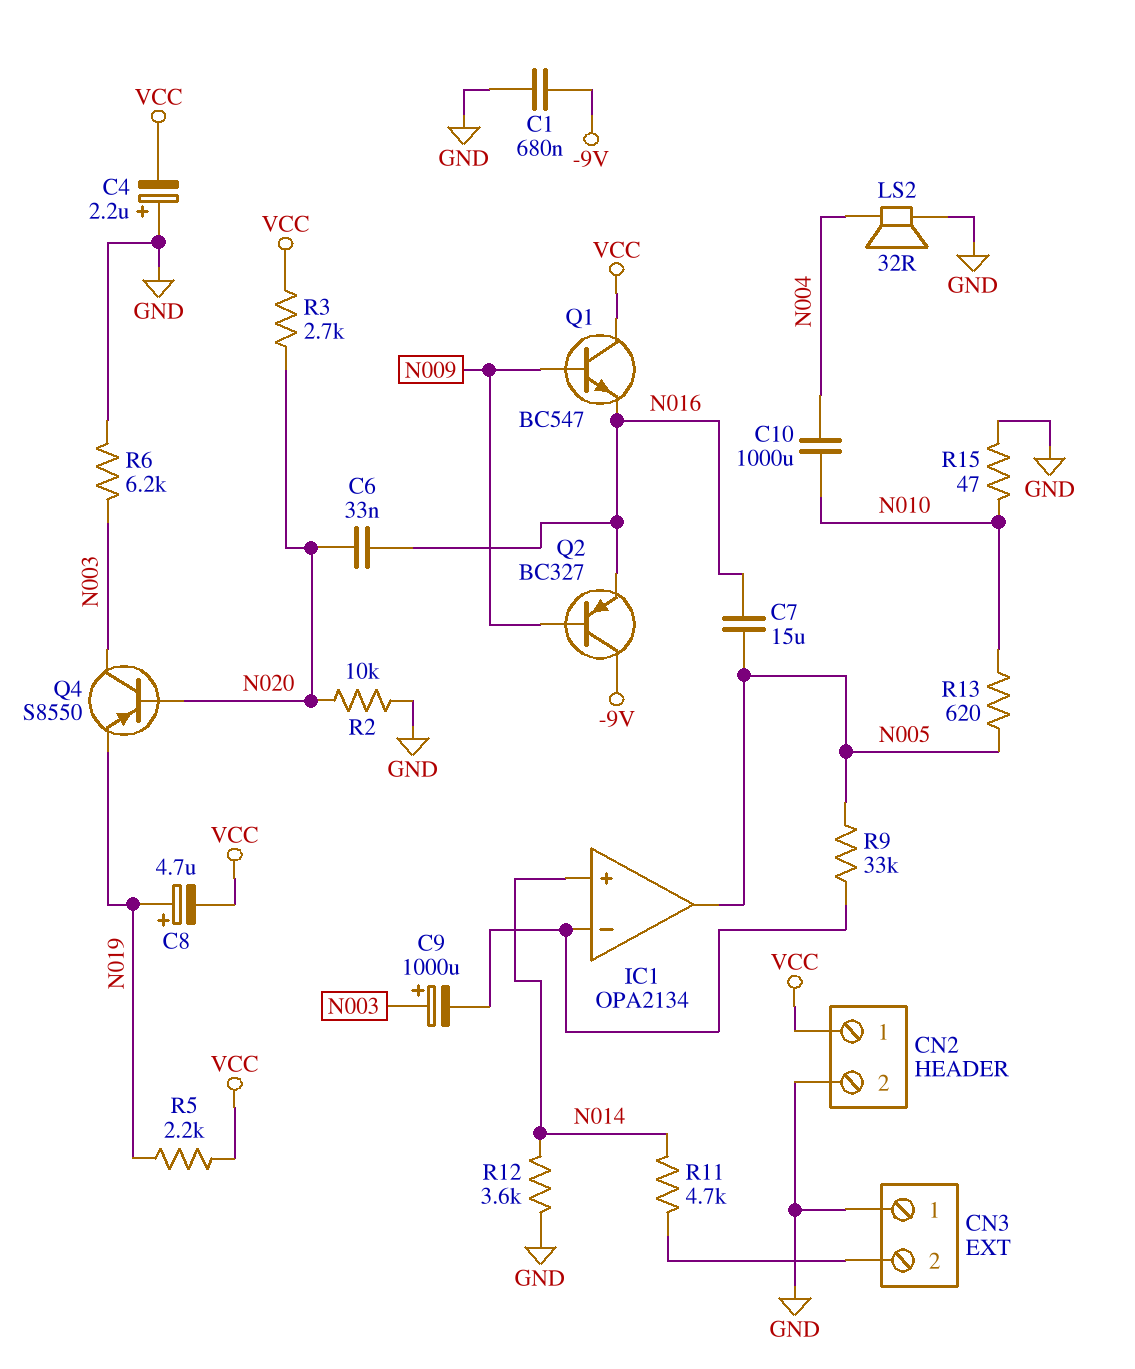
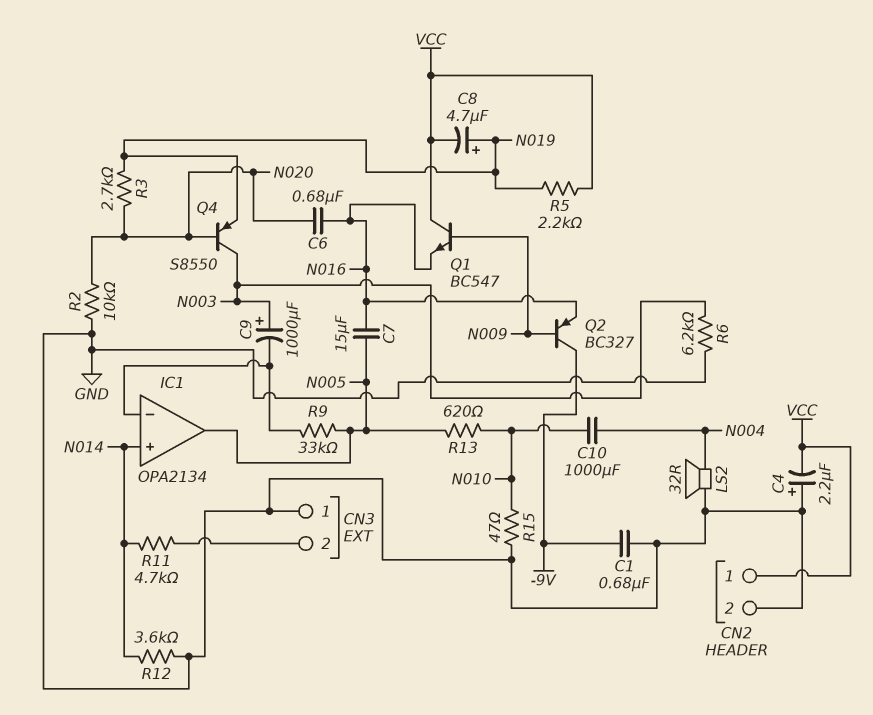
C6: 33nF (N016, N020) -> 680nF (N016, N020)
R3: 2.7k (N020, VCC) -> 2.7k (N019, N020)

